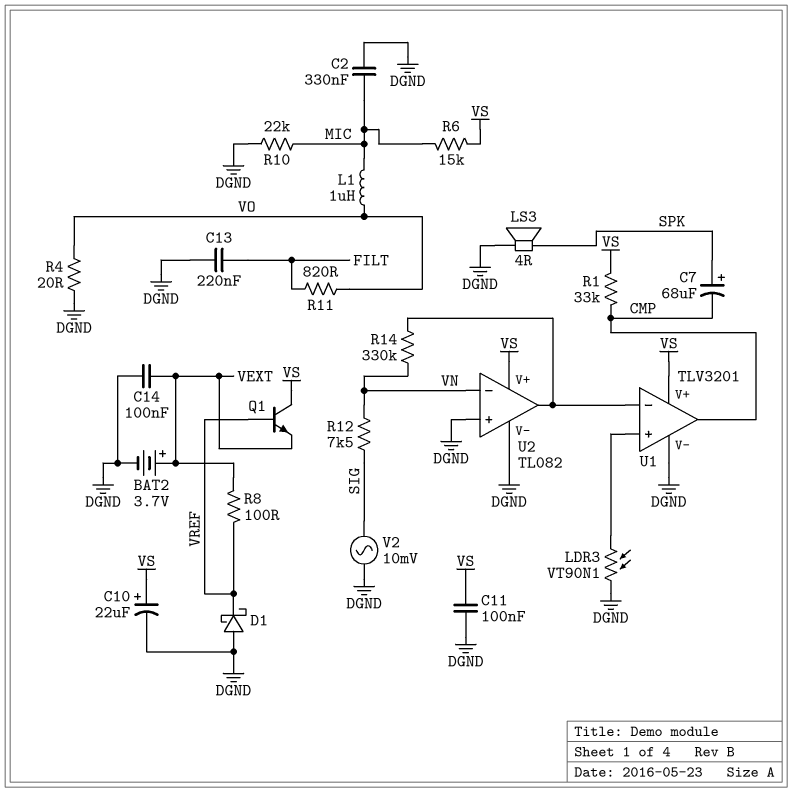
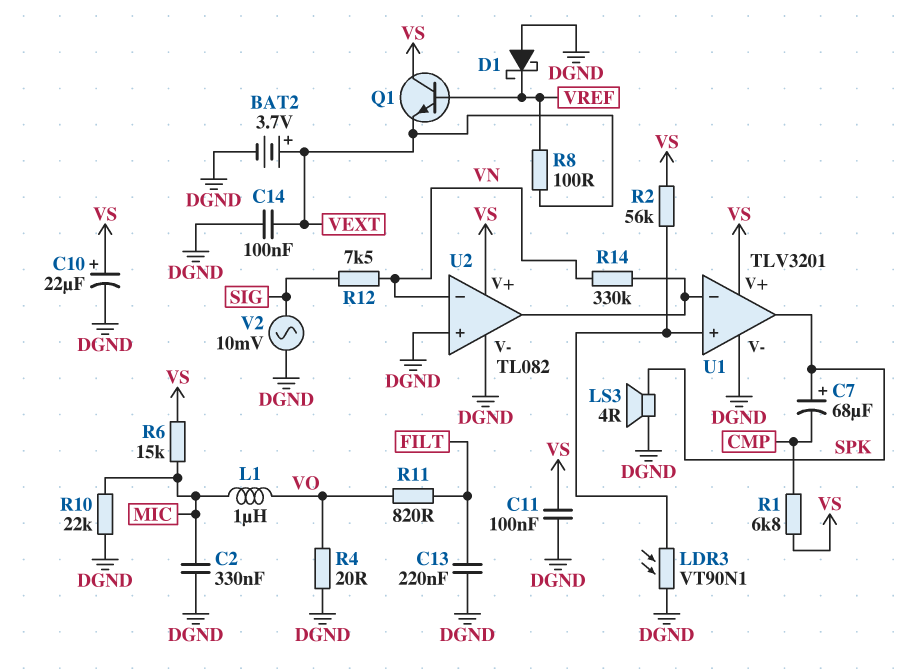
R1: 33k (CMP, VS) -> 6.8k (CMP, VS)
R2: none -> 56k (U1/in+, VS)
U1 pin out: CMP -> SPK

